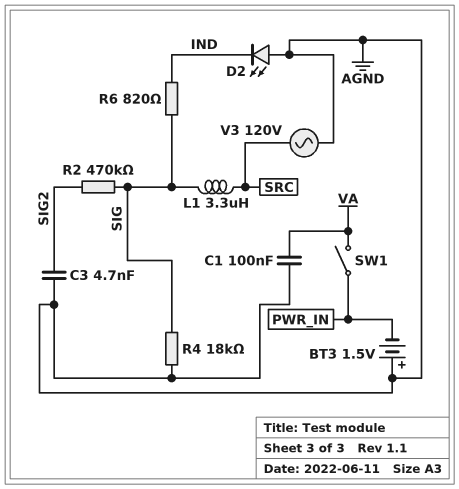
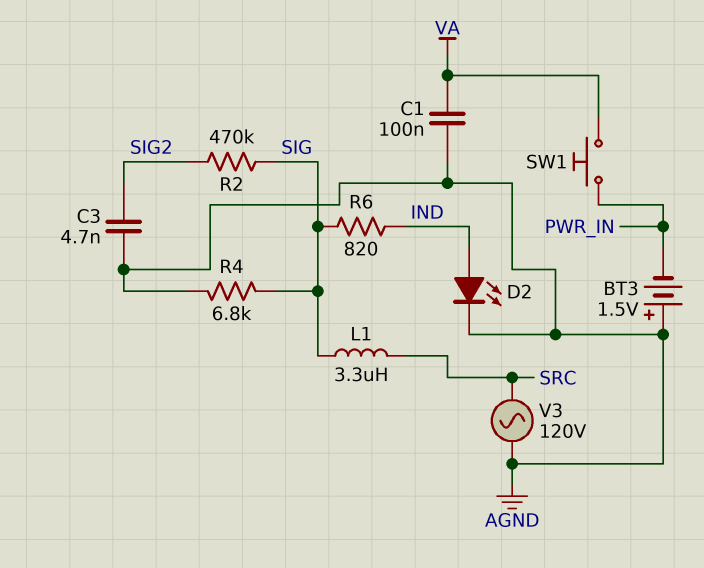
D2: LED (A AGND, K IND) -> LED (A IND, K AGND)
R4: 18k (AGND, SIG) -> 6.8k (AGND, SIG)
SW1: switch (PWR_IN, VA) -> button (PWR_IN, VA)

